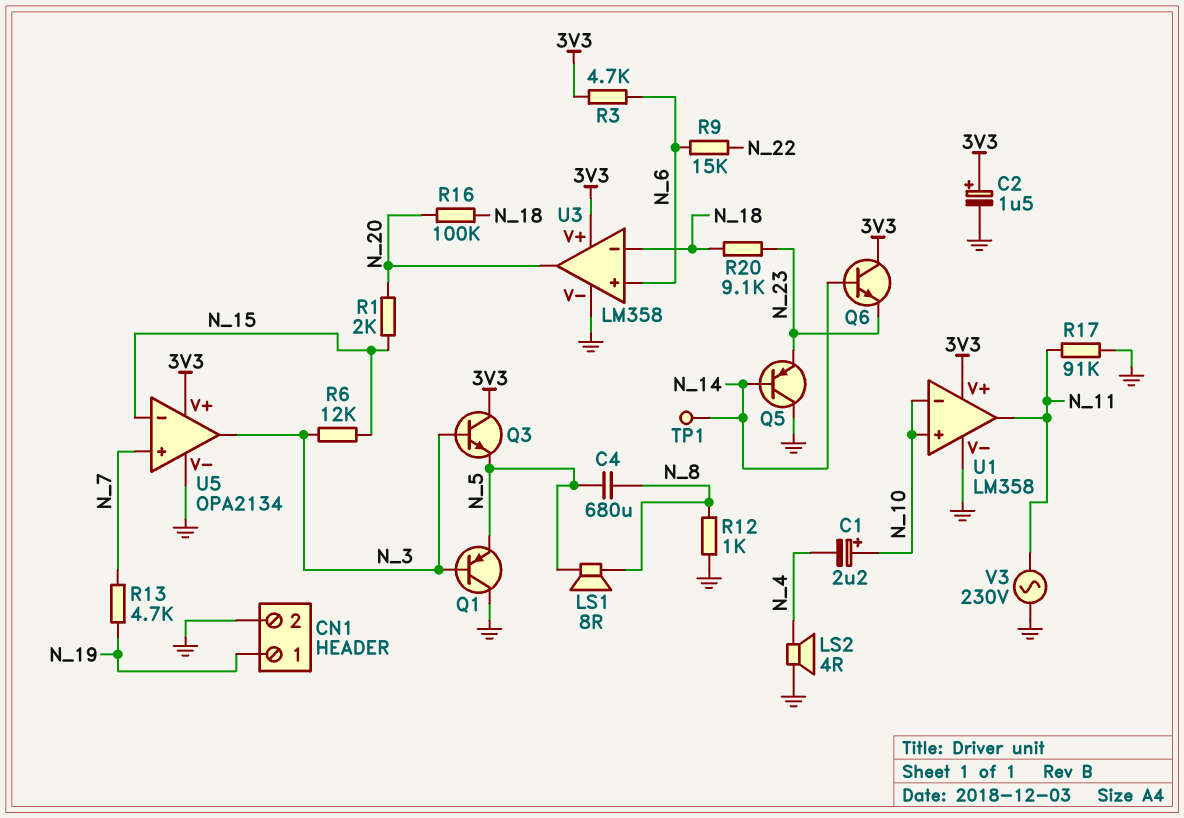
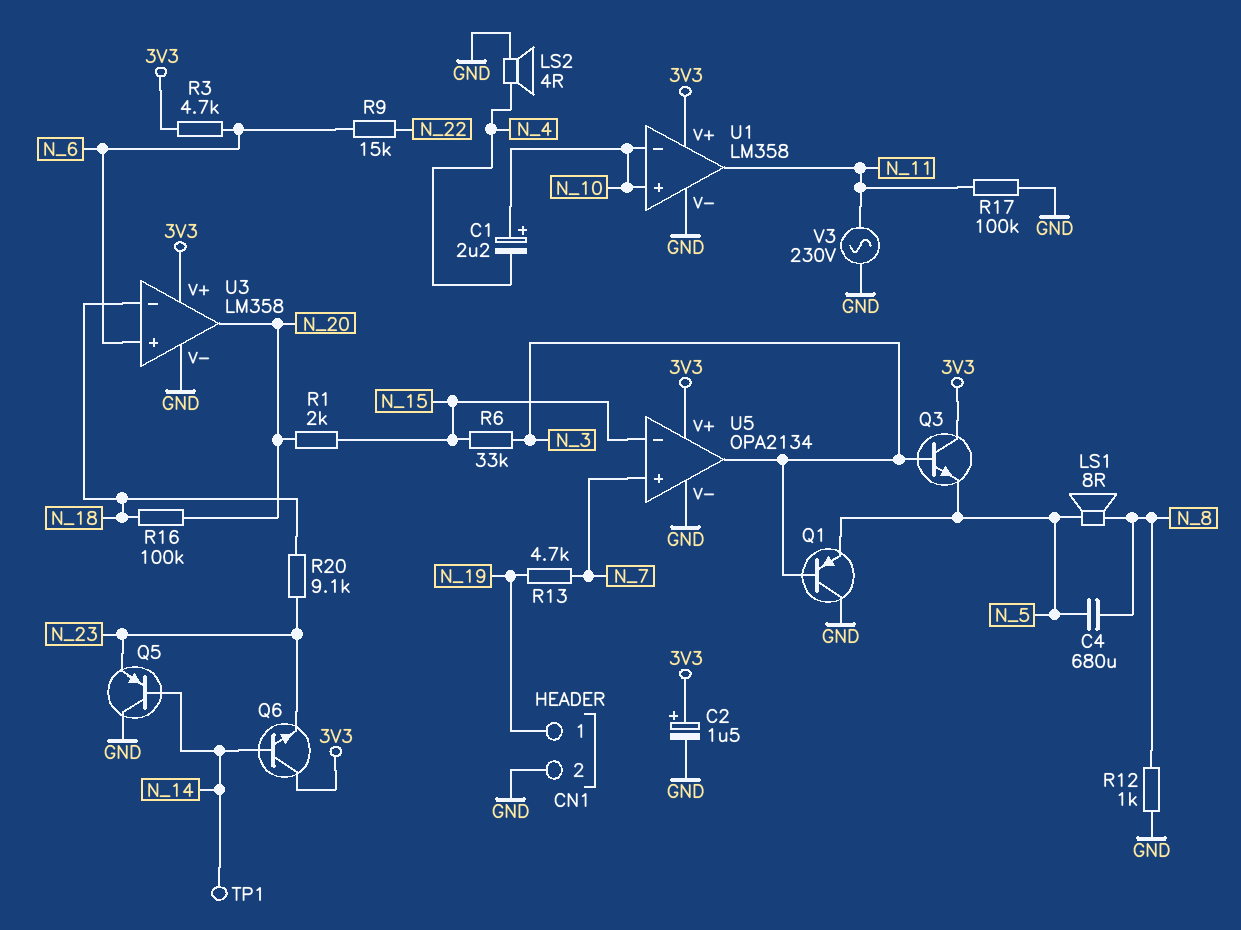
R6: 12k (N_3, N_15) -> 33k (N_3, N_15)
R17: 91k (GND, N_11) -> 100k (GND, N_11)

